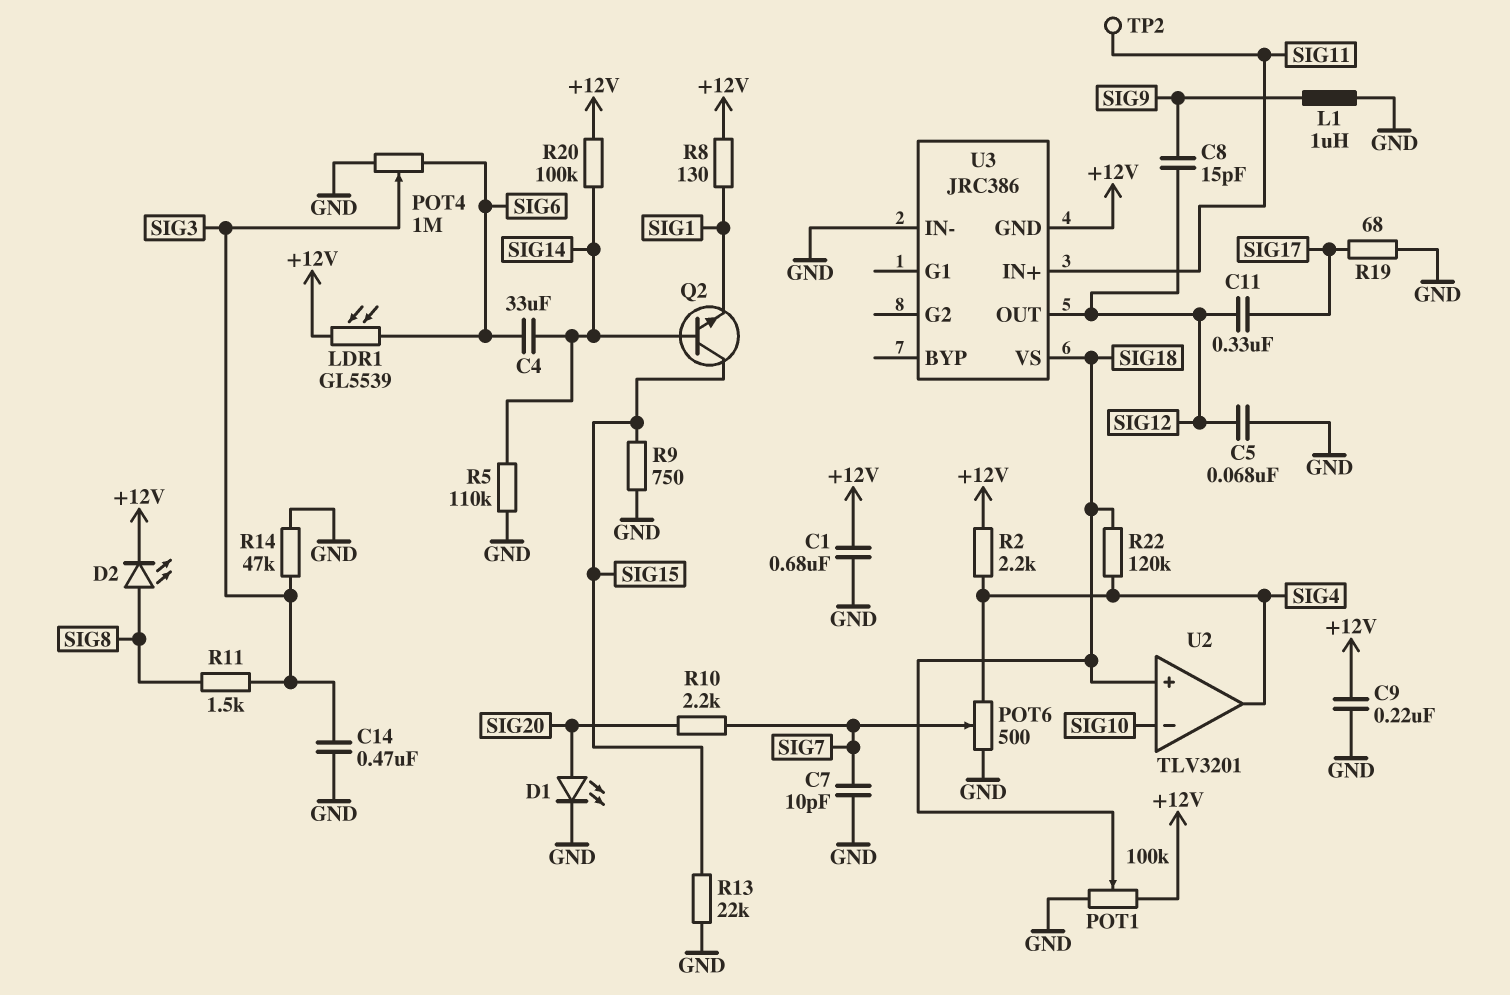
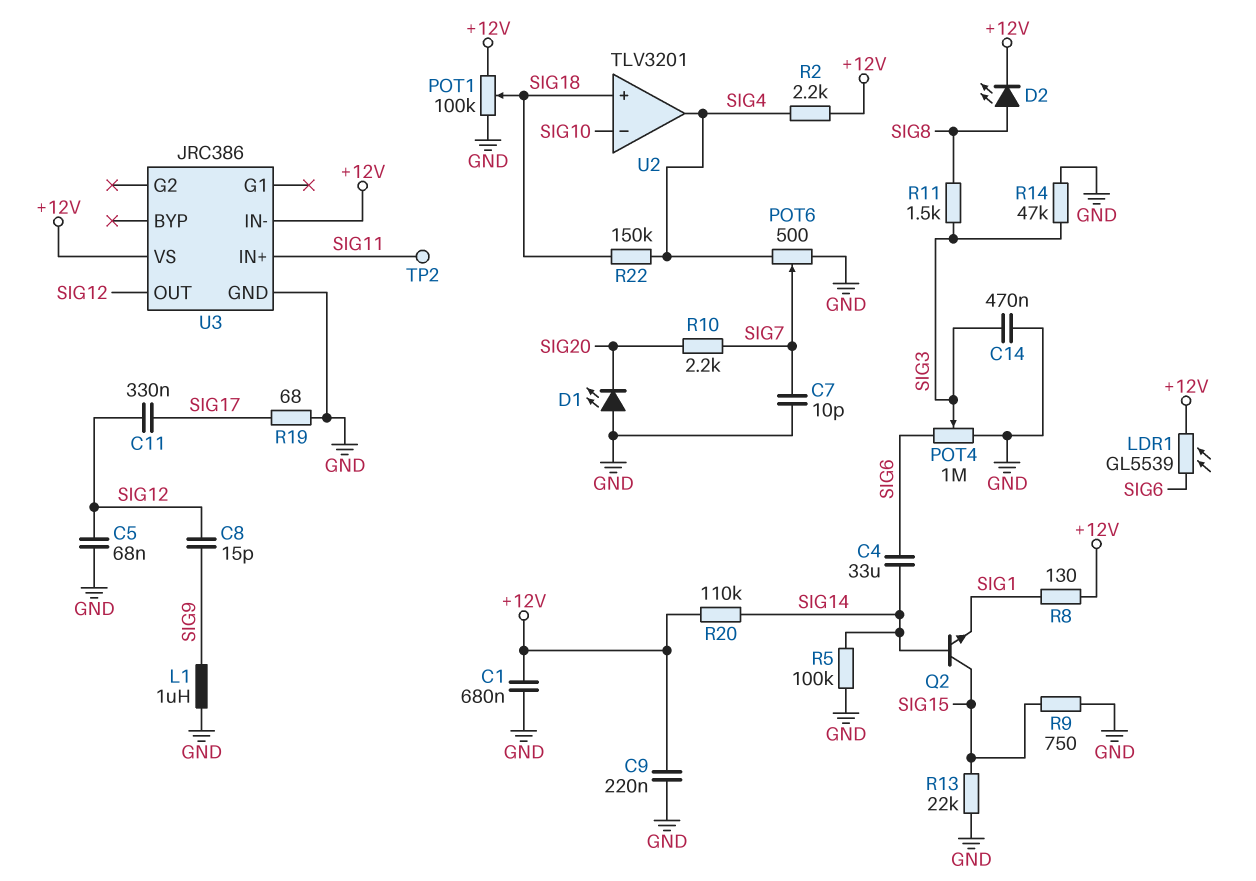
D1: LED (A SIG20, K GND) -> LED (A GND, K SIG20)
R5: 110k (GND, SIG14) -> 100k (GND, SIG14)
R20: 100k (+12V, SIG14) -> 110k (+12V, SIG14)
R22: 120k (SIG4, SIG18) -> 150k (SIG4, SIG18)
U3 pin GND: +12V -> GND
U3 pin IN-: GND -> +12V
U3 pin VS: SIG18 -> +12V

